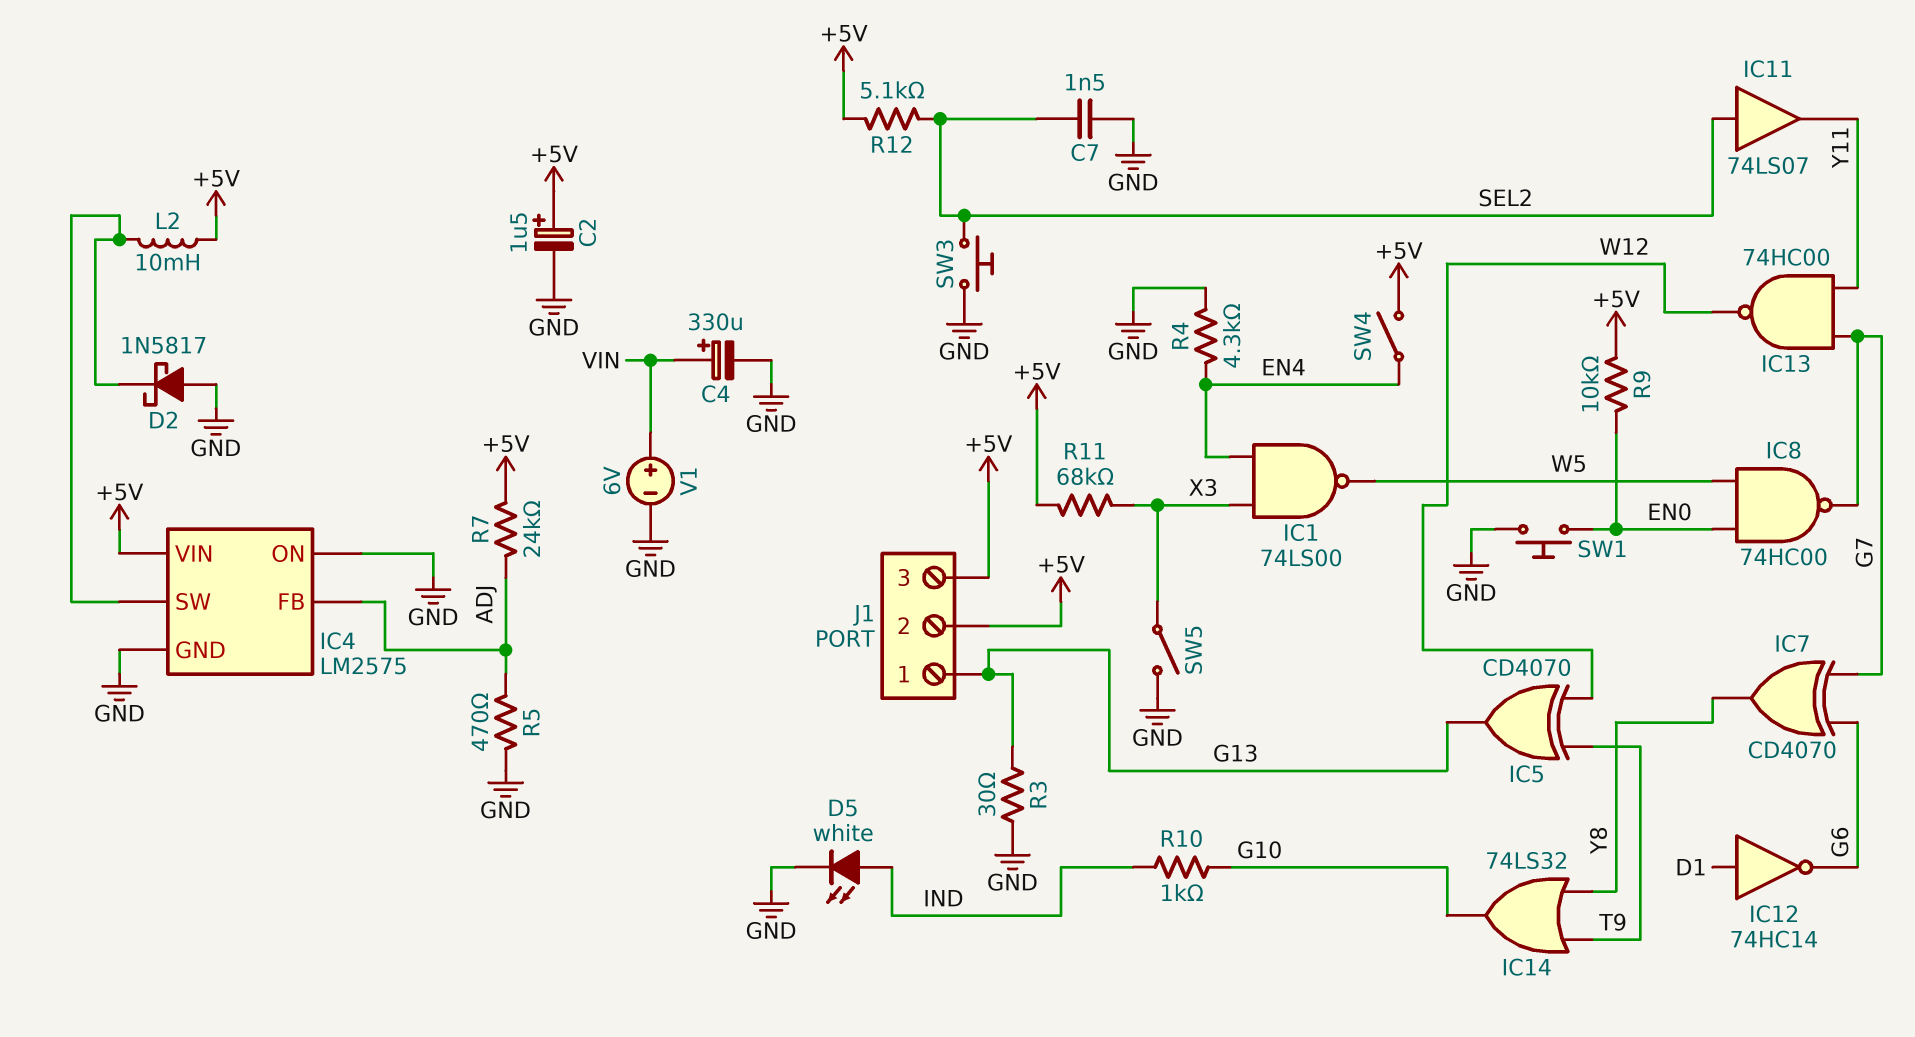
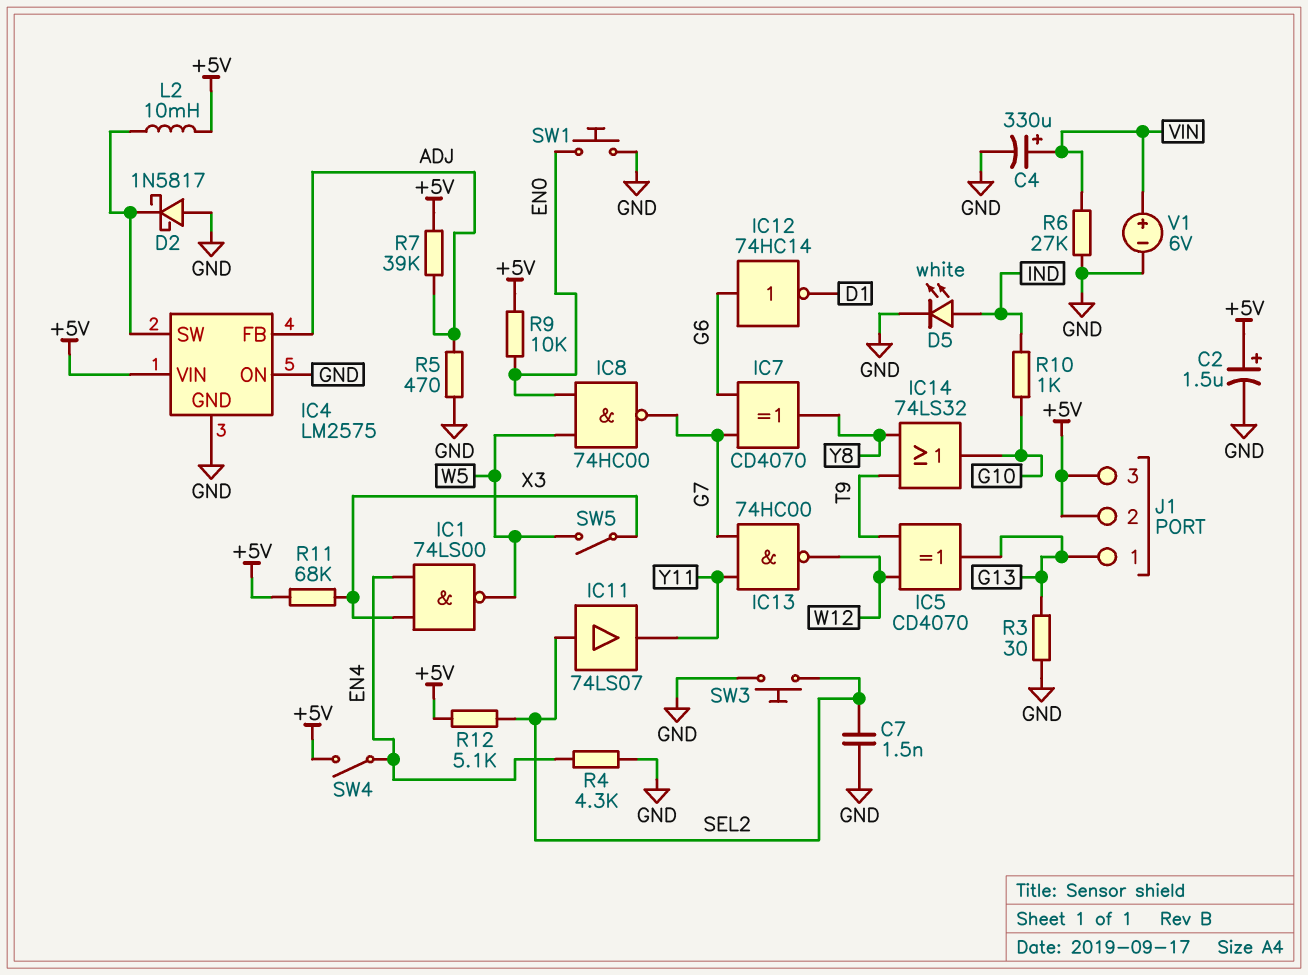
IC12: NOT 74HC14 (in D1, out G6) -> NOT 74HC14 (in G6, out D1)
R6: none -> 27k (GND, VIN)
R7: 24k (+5V, ADJ) -> 39k (+5V, ADJ)
SW5: switch (GND, X3) -> switch (W5, X3)

